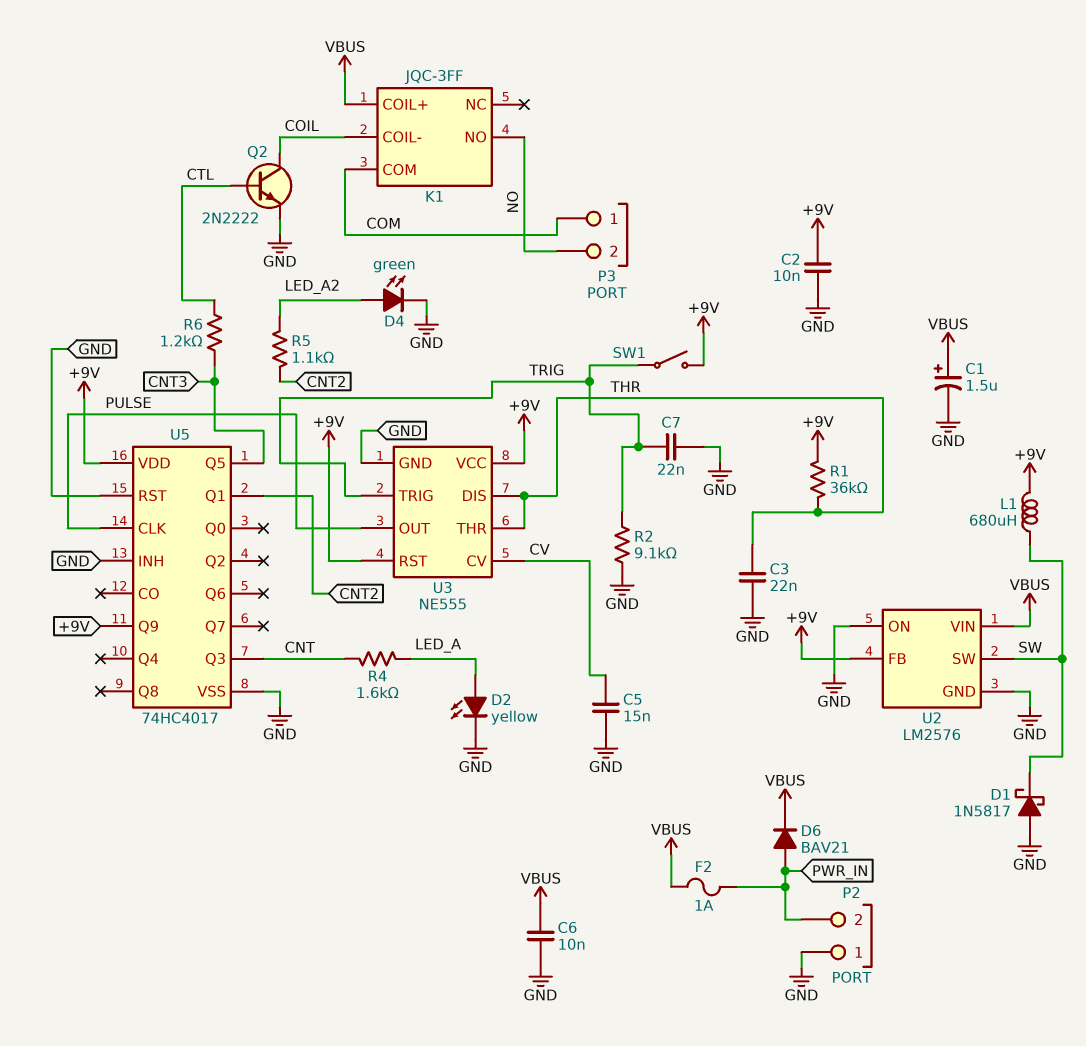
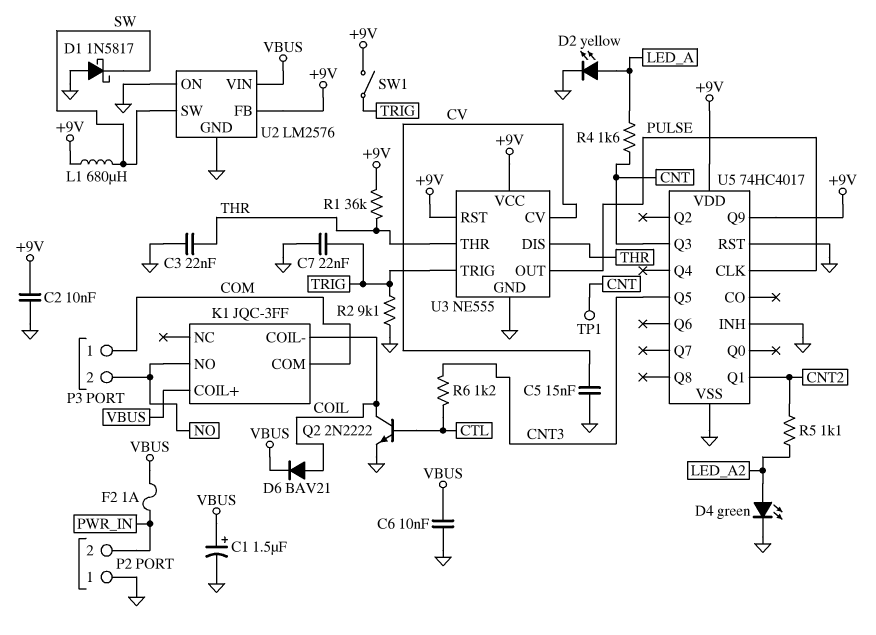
D6: diode BAV21 (A PWR_IN, K VBUS) -> diode BAV21 (A COIL, K VBUS)
TP1: none -> test point (CNT)

